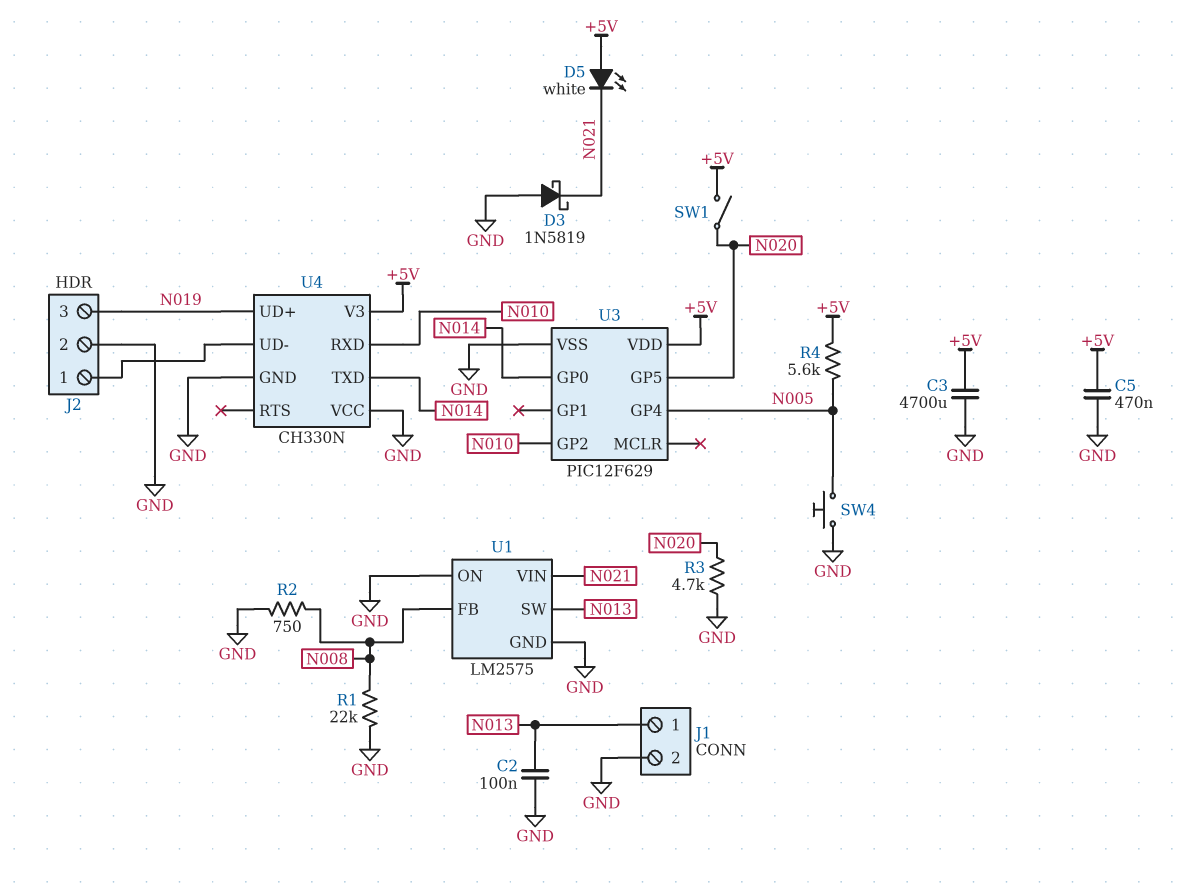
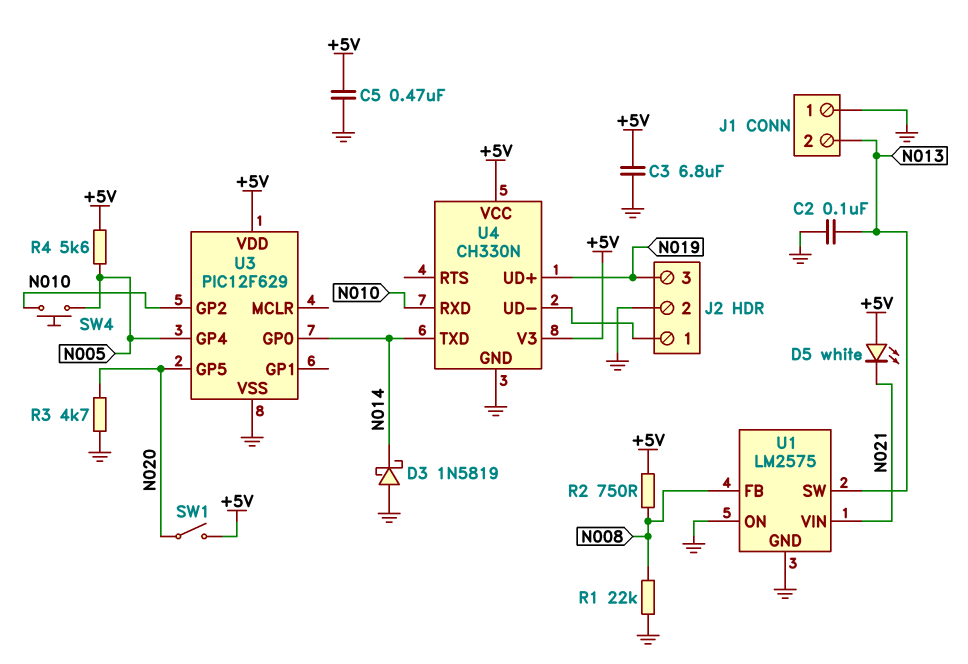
C3: 4700uF (+5V, GND) -> 6.8uF (+5V, GND)
D3: schottky 1N5819 (A GND, K N021) -> schottky 1N5819 (A GND, K N014)
J1 pin 1: N013 -> GND
J1 pin 2: GND -> N013
R2: 750 (GND, N008) -> 750 (+5V, N008)
SW4: button (GND, N005) -> button (N005, N010)
U4 pin VCC: GND -> +5V

